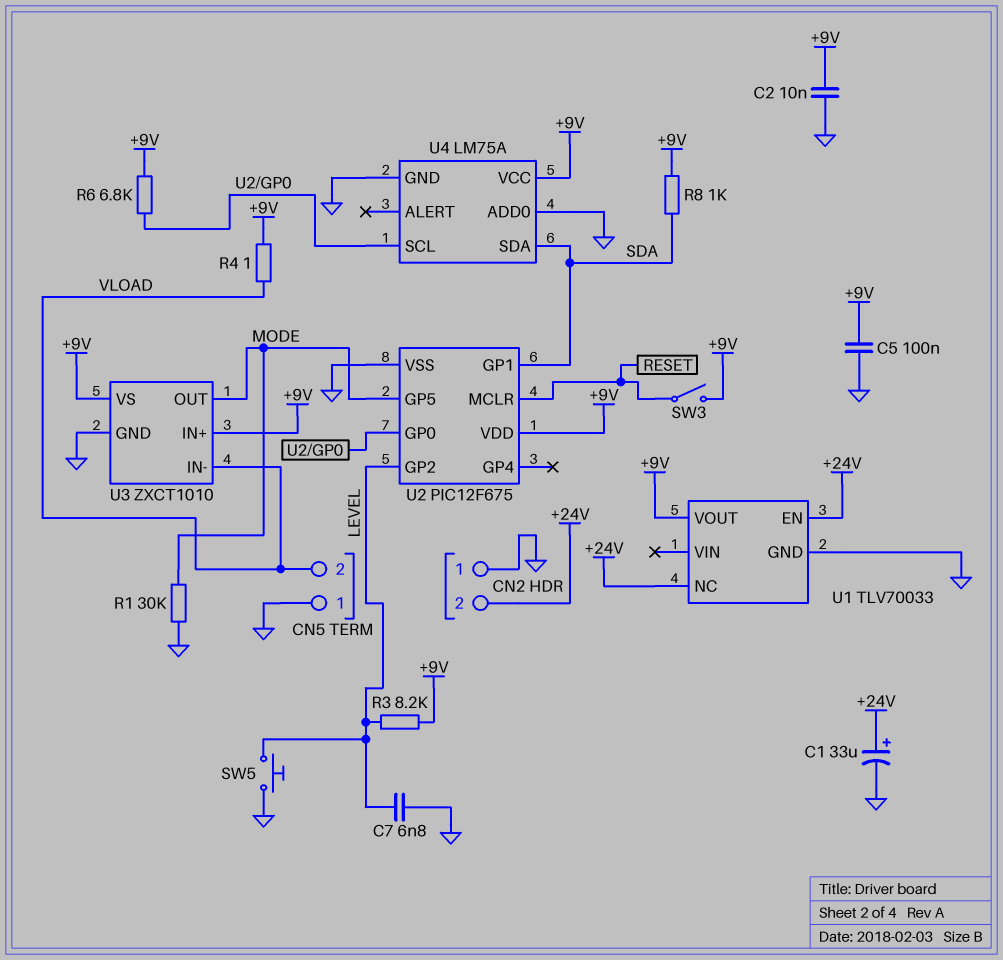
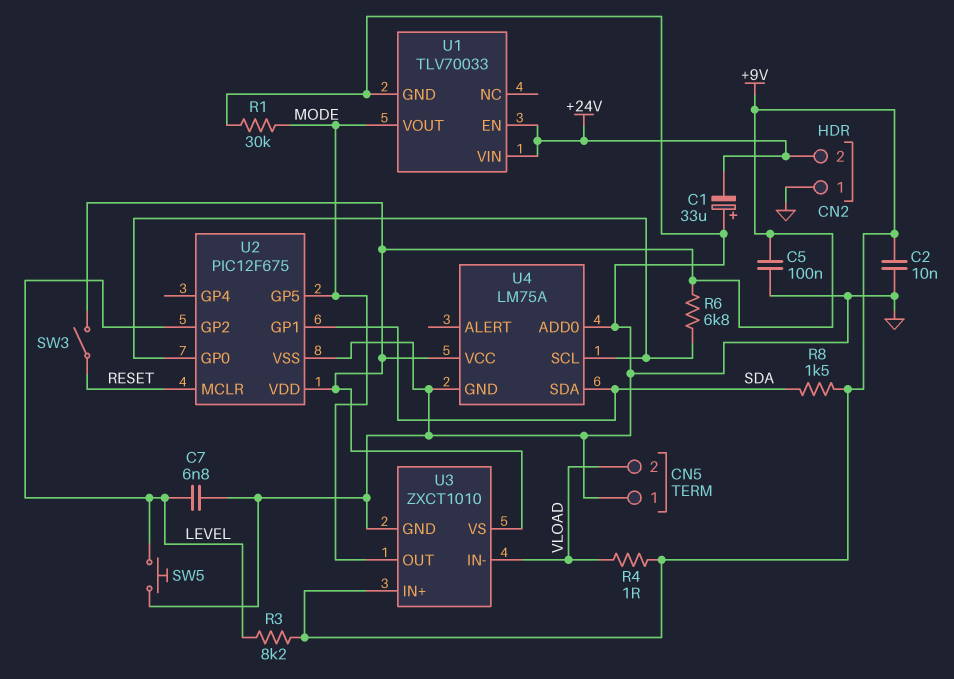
C1: 33uF (plus +24V, minus GND) -> 33uF (plus GND, minus +24V)
R8: 1k (+9V, SDA) -> 1.5k (+9V, SDA)
U1 pin NC: +24V -> none
U1 pin VIN: none -> +24V
U1 pin VOUT: +9V -> MODE

